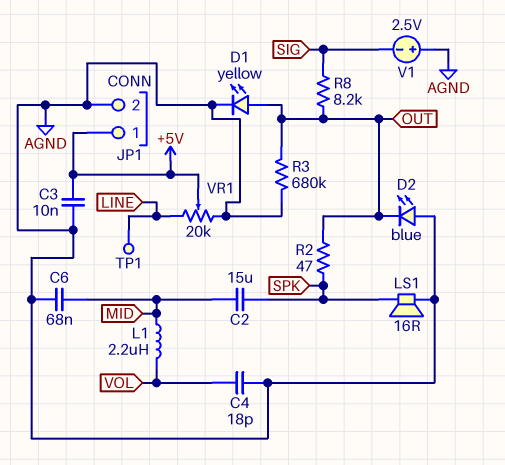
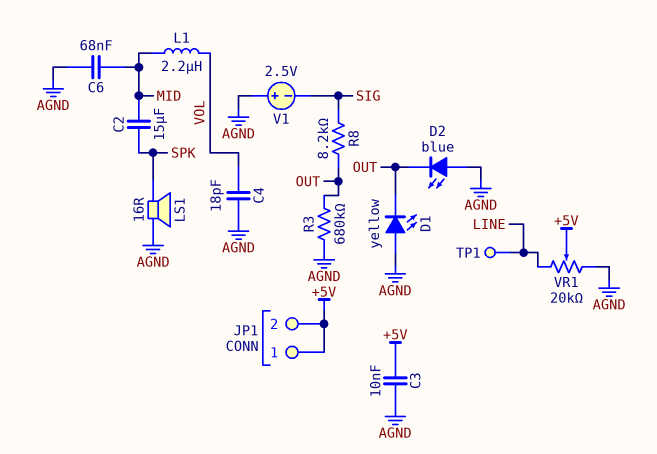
D1: LED yellow (A OUT, K AGND) -> LED yellow (A AGND, K OUT)
JP1 pin 2: AGND -> +5V
R2: 47 (OUT, SPK) -> none

